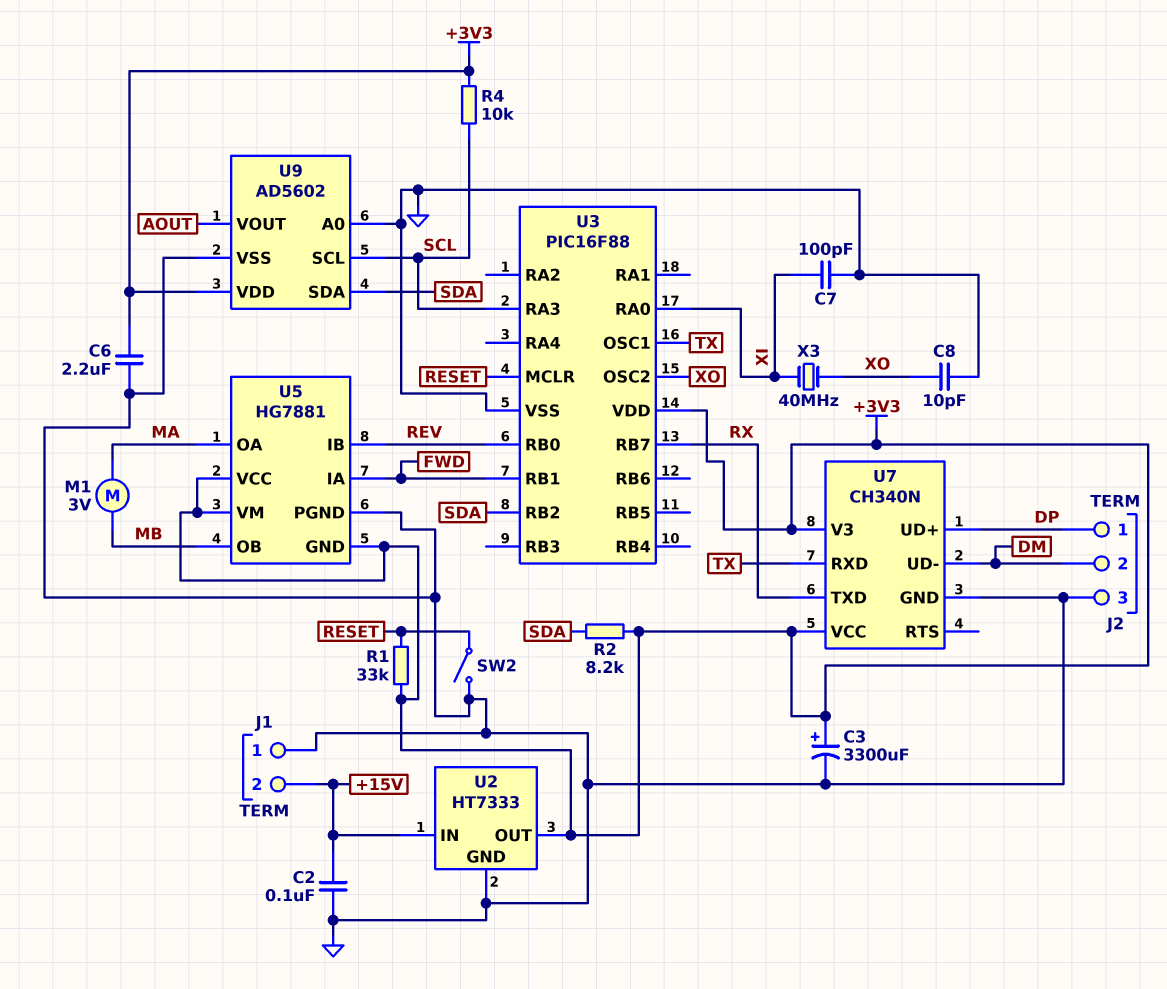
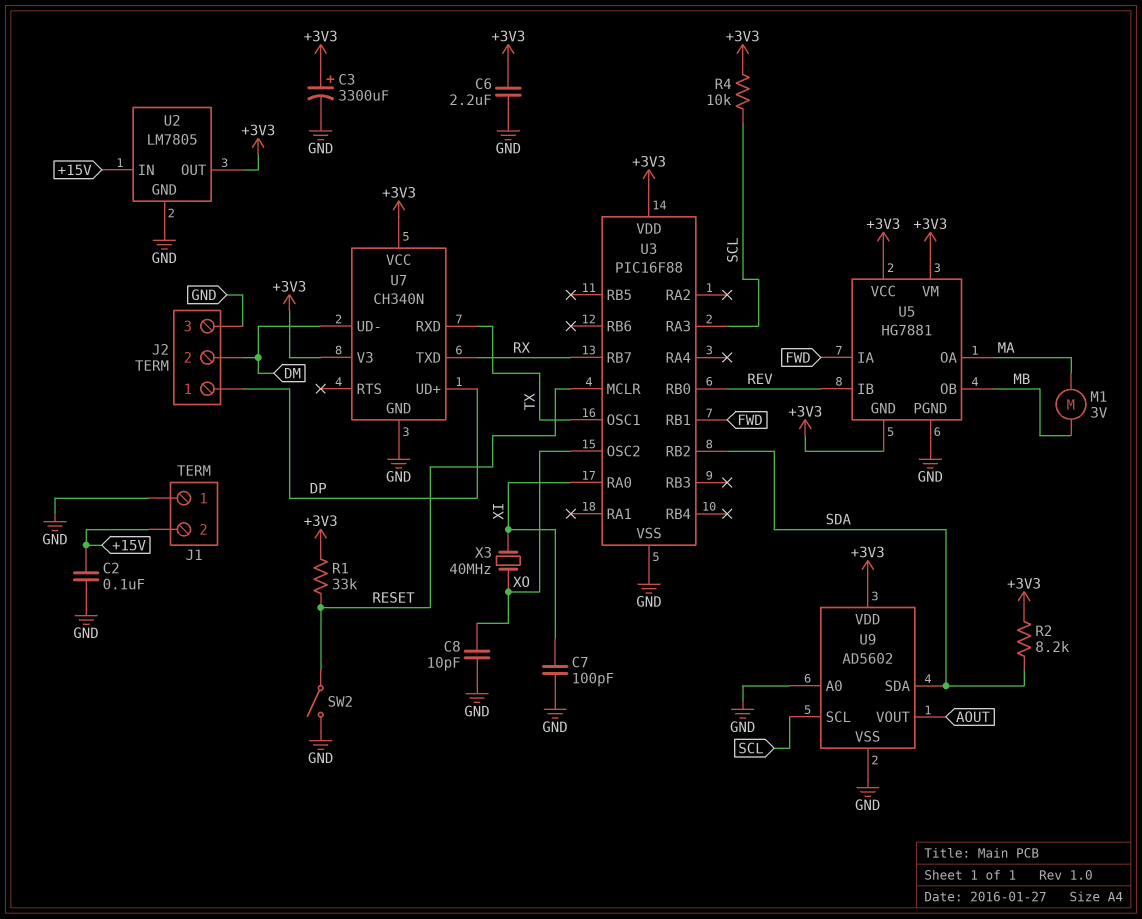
U2: HT7333 -> LM7805

